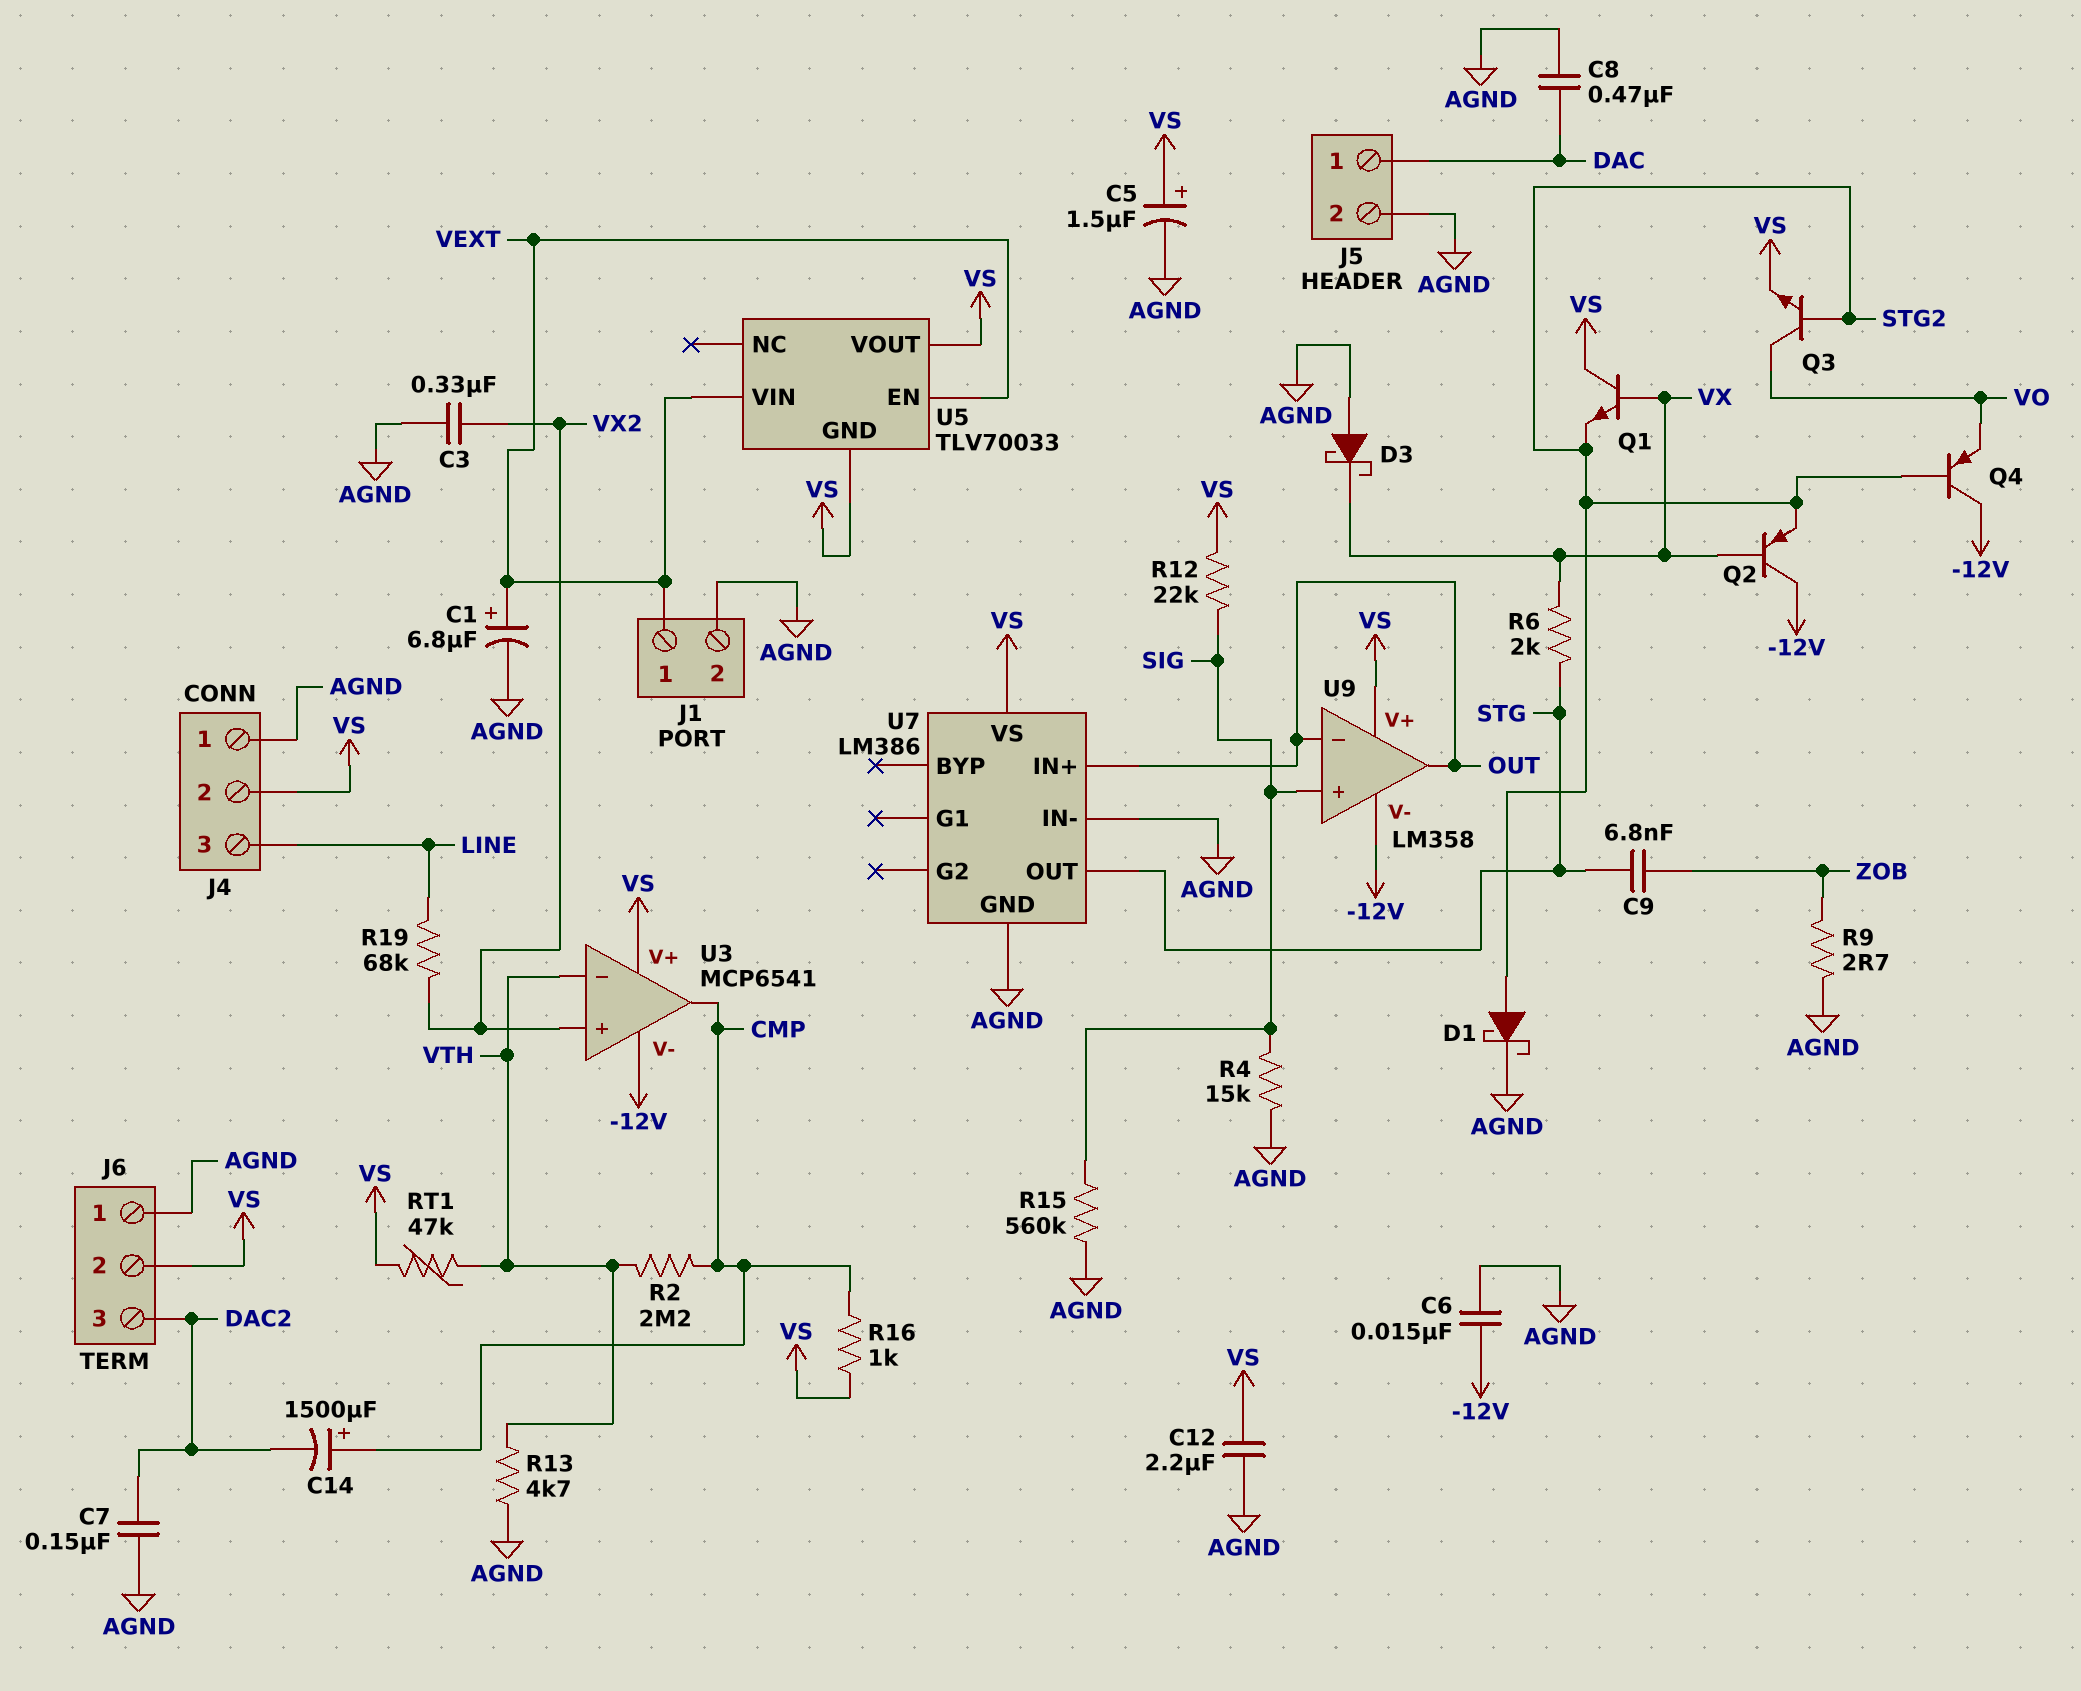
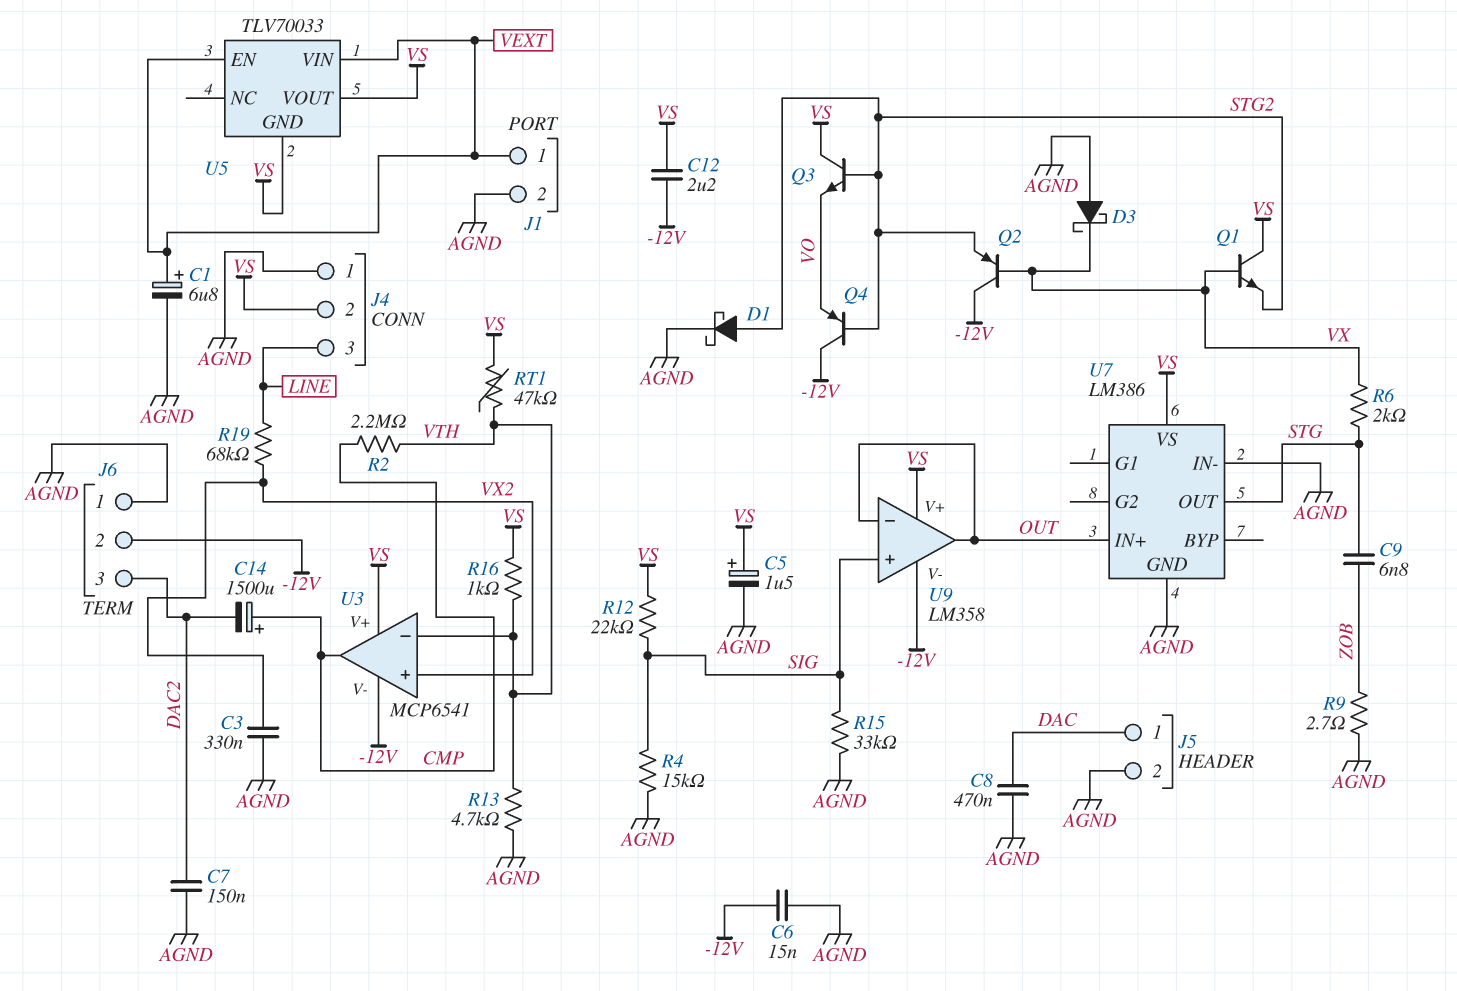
C12: 2.2uF (AGND, VS) -> 2.2uF (-12V, VS)
J6 pin 2: VS -> -12V
Q3: NPN (B STG2, C VO, E VS) -> NPN (B STG2, C VS, E VO)
R15: 560k (AGND, SIG) -> 33k (AGND, SIG)
R16: 1k (CMP, VS) -> 1k (VS, VTH)

